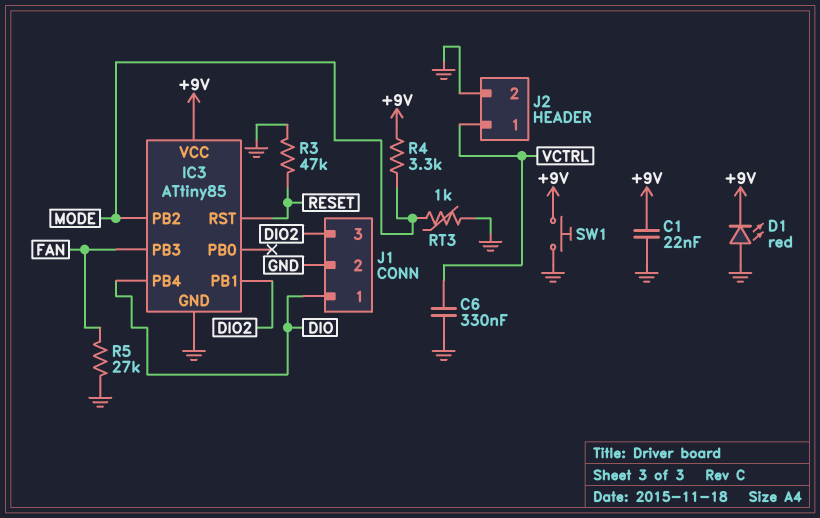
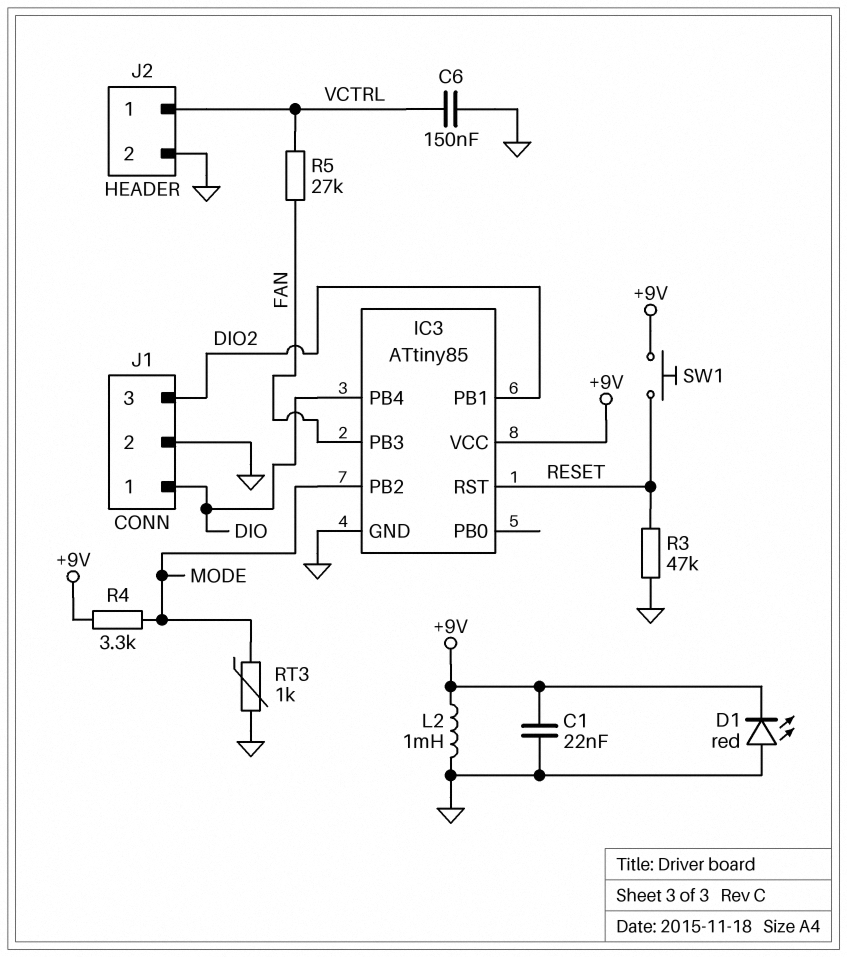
C6: 330nF (GND, VCTRL) -> 150nF (GND, VCTRL)
L2: none -> 1mH (+9V, GND)
R5: 27k (FAN, GND) -> 27k (FAN, VCTRL)
SW1: button (+9V, GND) -> button (+9V, RESET)

